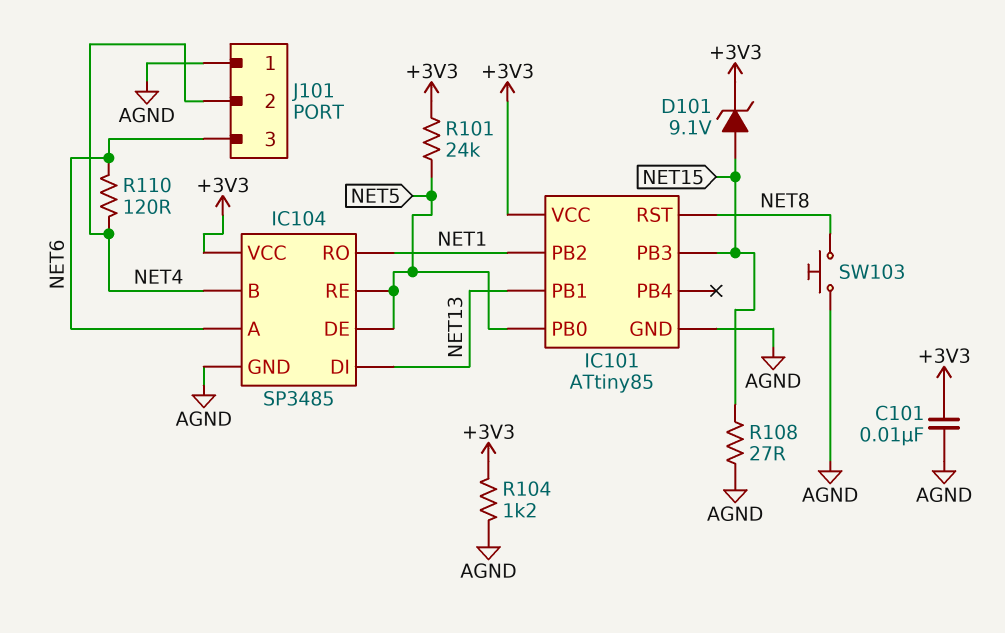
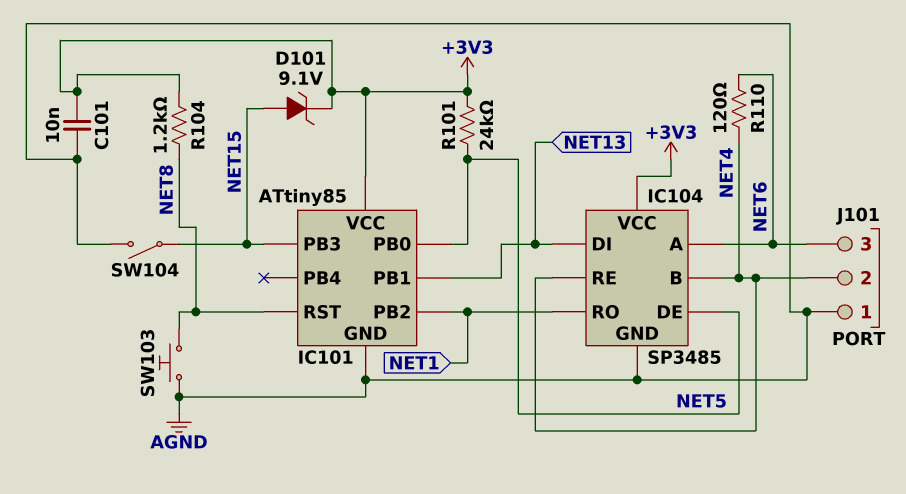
IC104 pin RE: NET5 -> NET4
R104: 1.2k (+3V3, AGND) -> 1.2k (+3V3, NET8)
R108: 27 (AGND, NET15) -> none
SW104: none -> switch (AGND, NET15)

